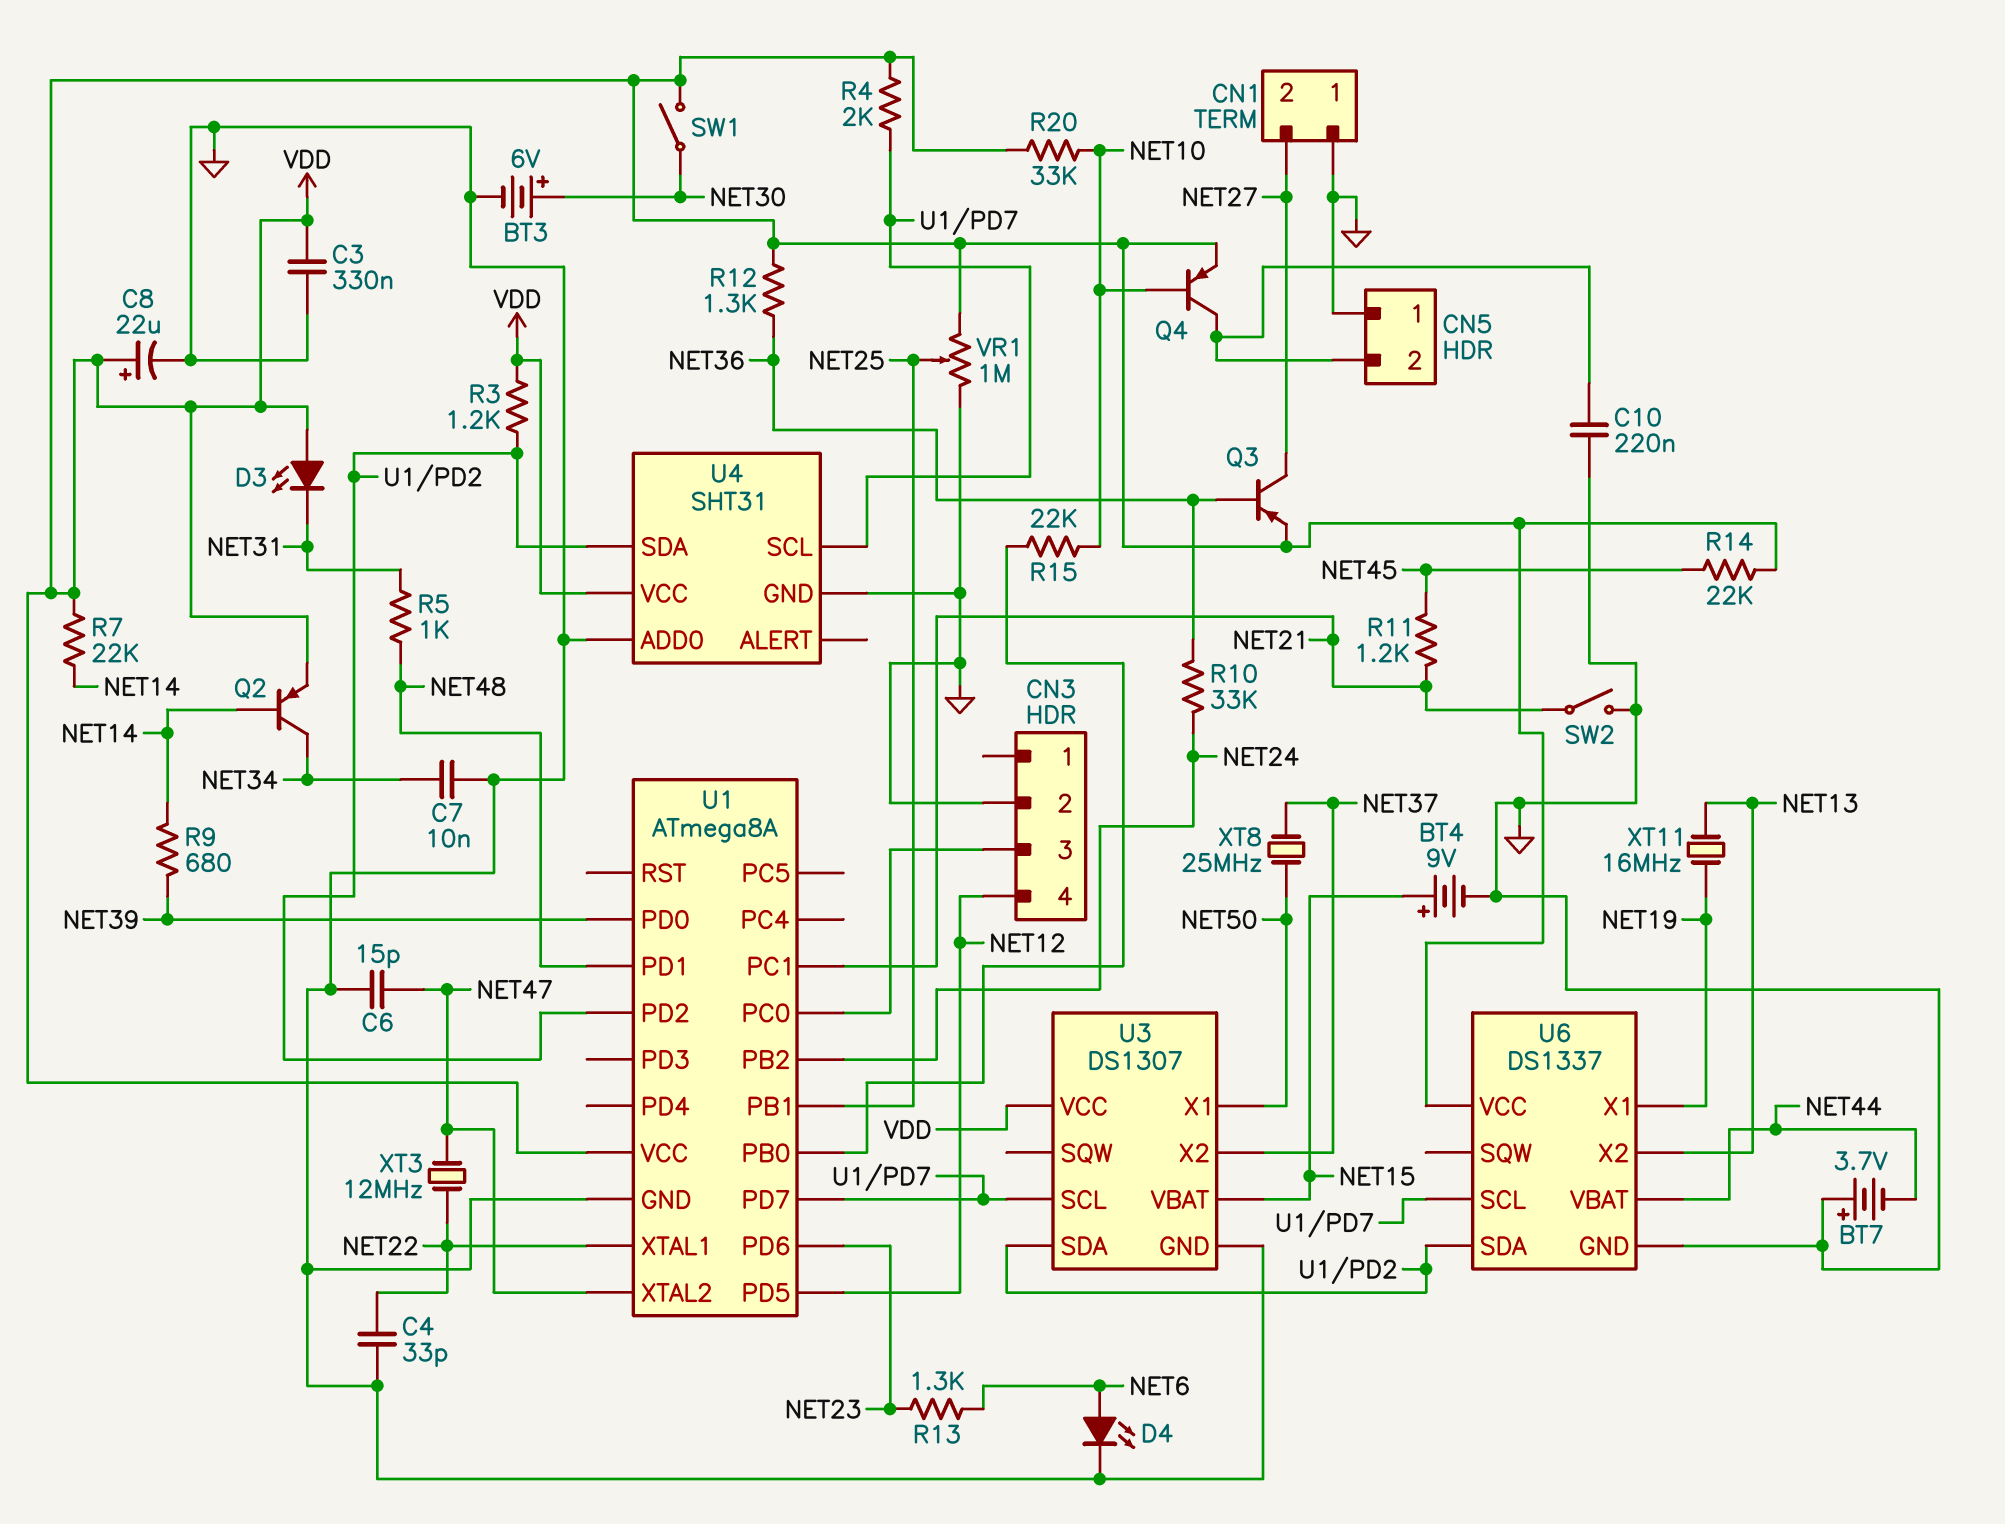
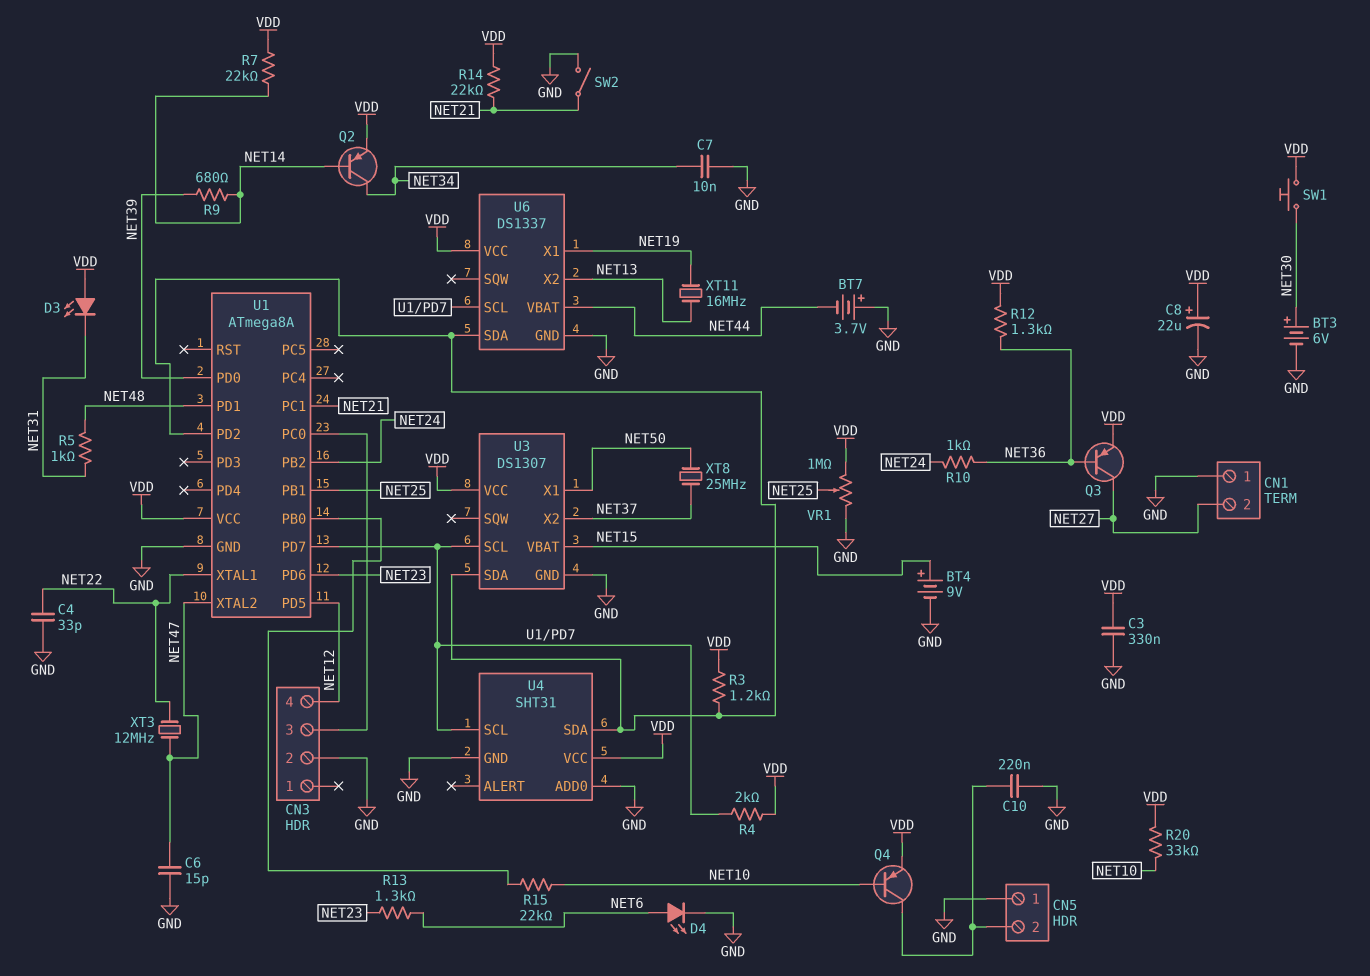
R10: 33k (NET24, NET36) -> 1k (NET24, NET36)
R11: 1.2k (NET21, NET45) -> none
R14: 22k (NET45, VDD) -> 22k (NET21, VDD)
SW1: switch (NET30, VDD) -> button (NET30, VDD)

